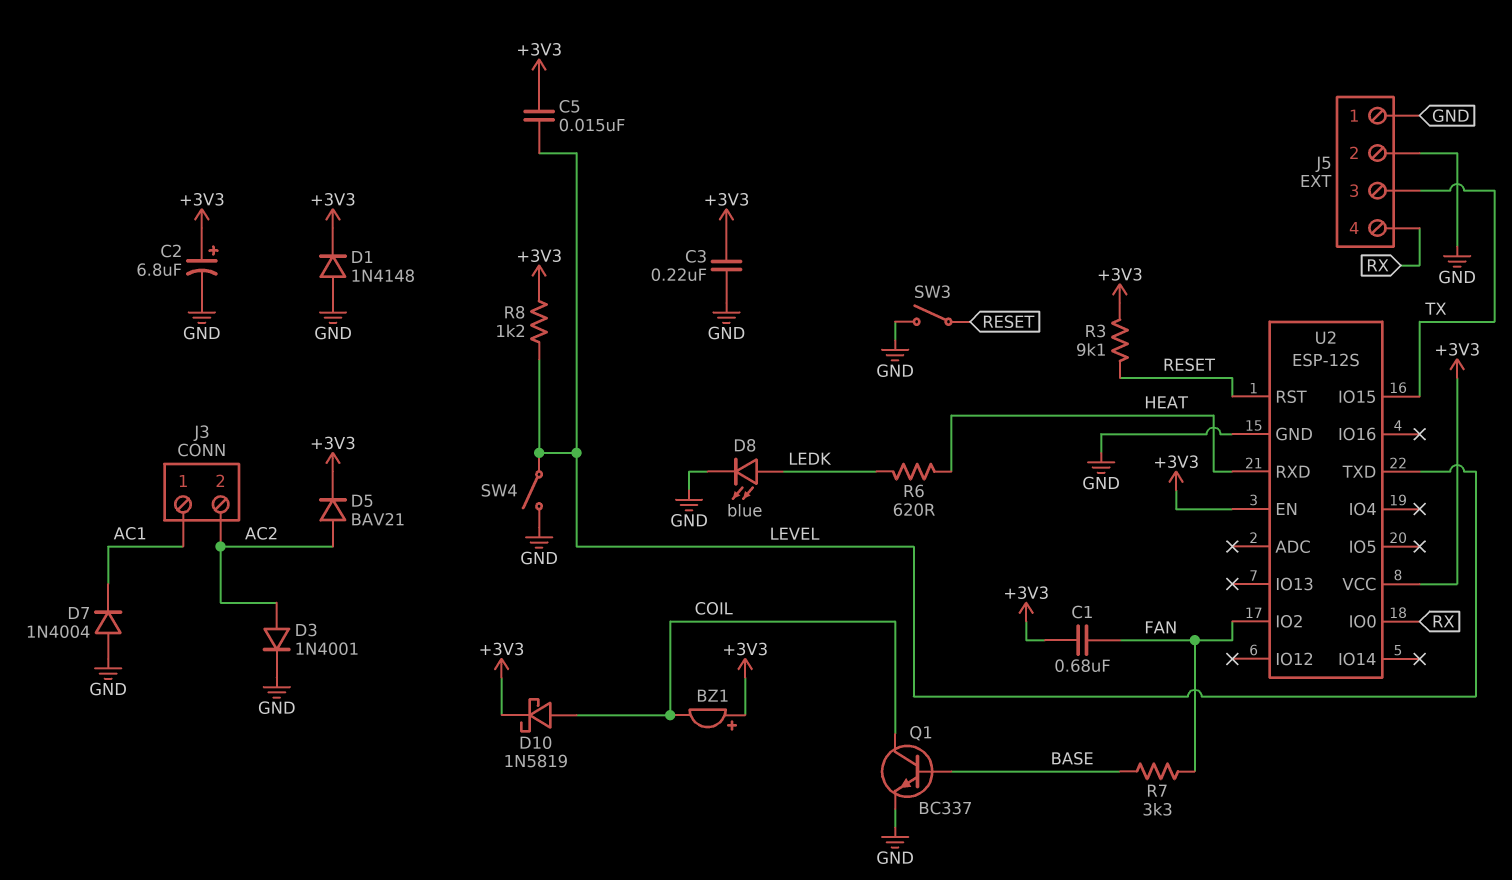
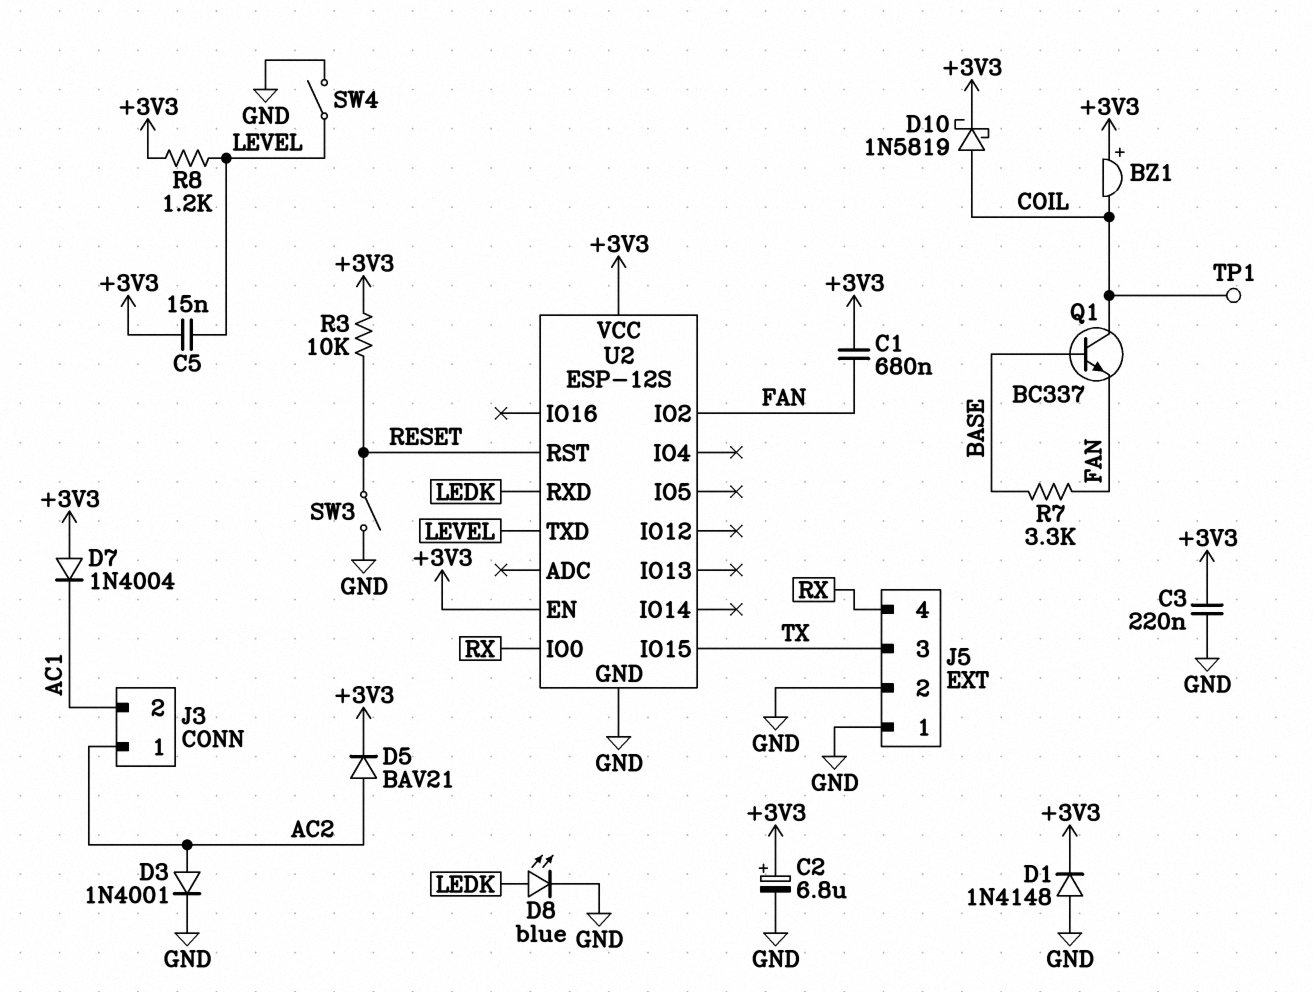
D7: diode 1N4004 (A GND, K AC1) -> diode 1N4004 (A +3V3, K AC1)
J3 pin 1: AC1 -> AC2
J3 pin 2: AC2 -> AC1
Q1: NPN BC337 (B BASE, C COIL, E GND) -> NPN BC337 (B BASE, C COIL, E FAN)
R3: 9.1k (+3V3, RESET) -> 10k (+3V3, RESET)
R6: 620 (HEAT, LEDK) -> none
TP1: none -> test point (COIL)
U2 pin RXD: HEAT -> LEDK

